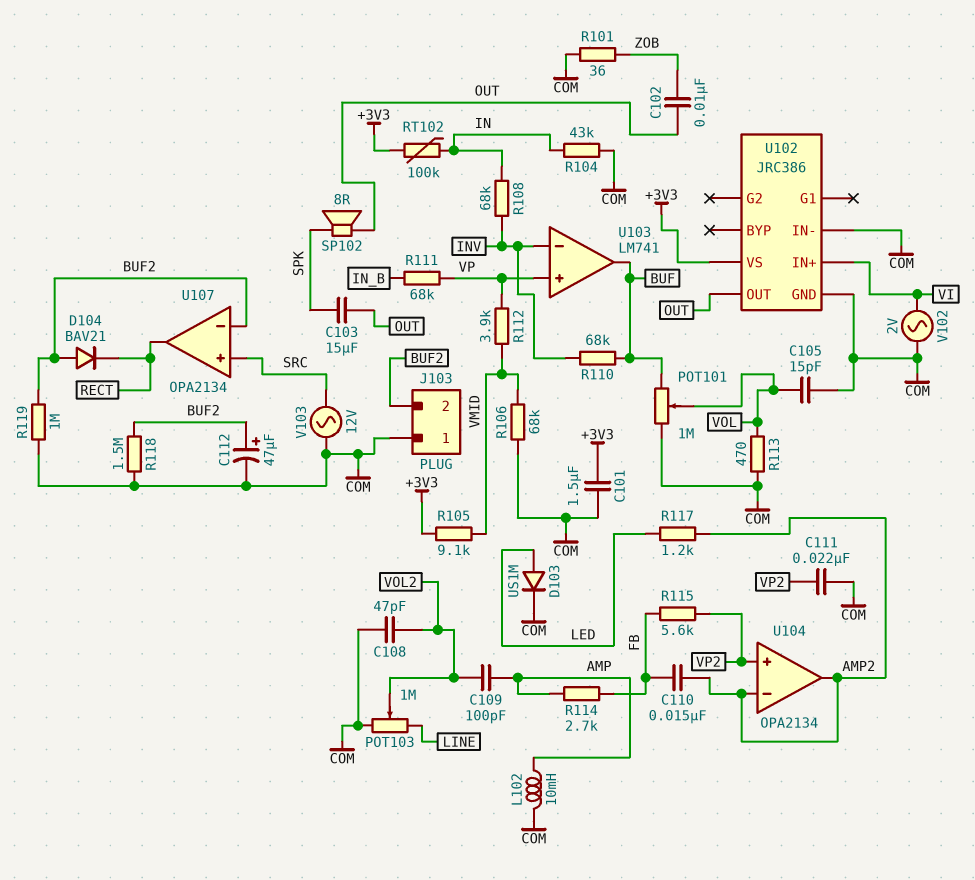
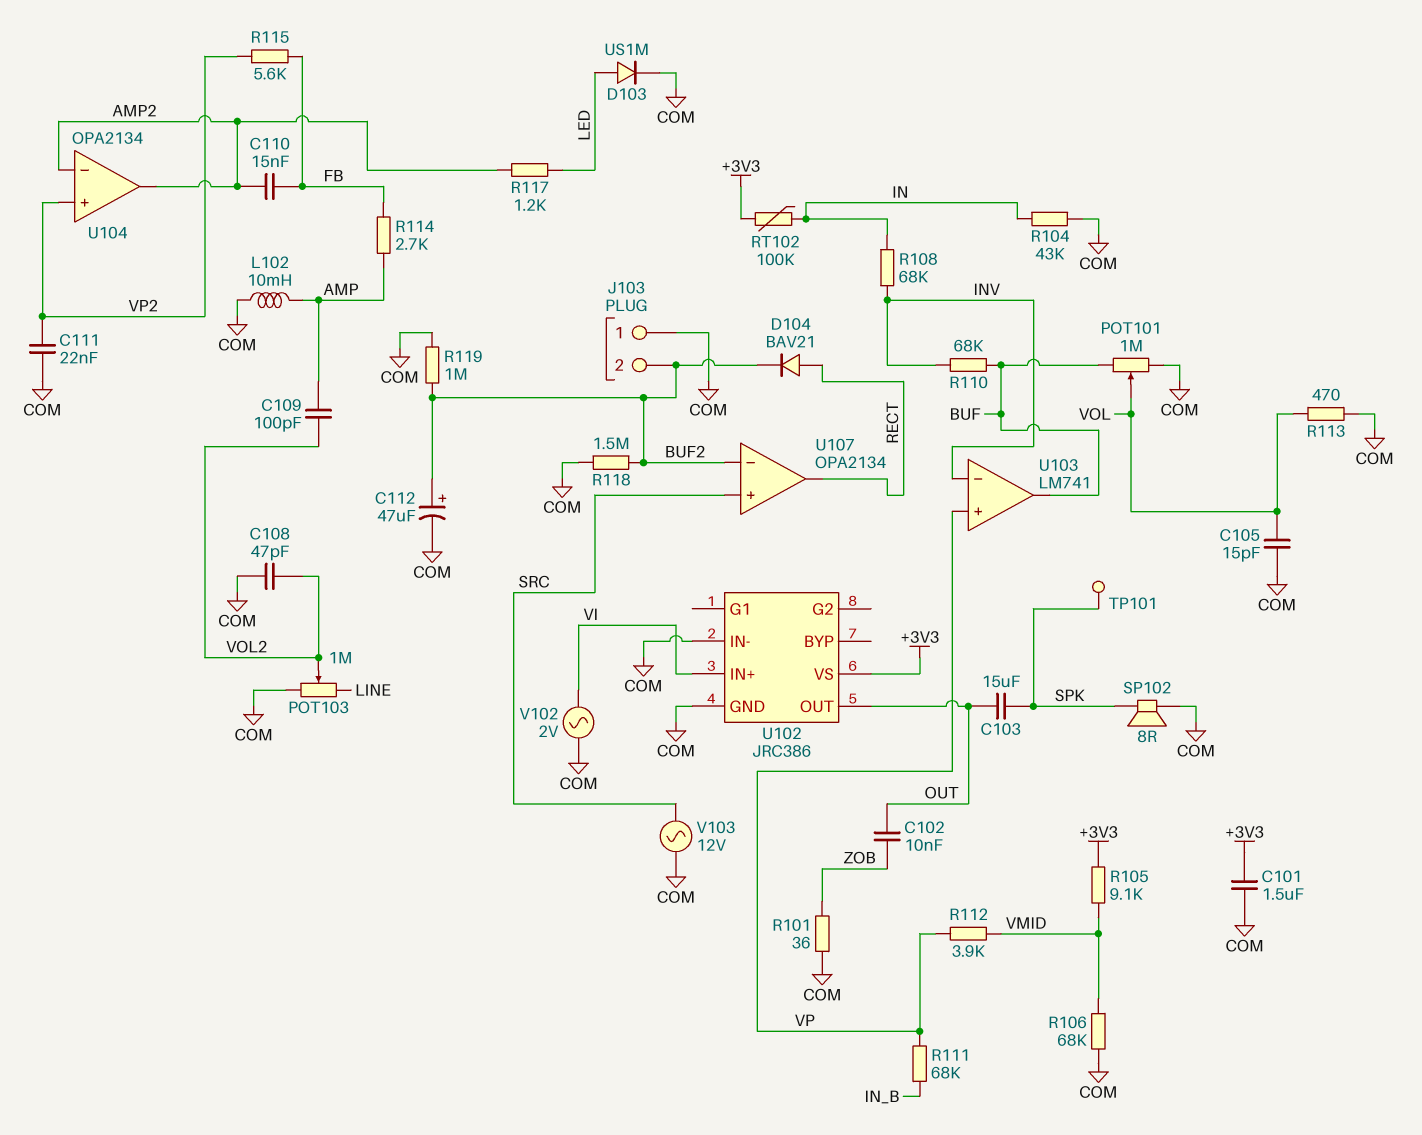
D104: diode BAV21 (A BUF2, K RECT) -> diode BAV21 (A RECT, K BUF2)
SP102: speaker 8R (OUT, SPK) -> speaker 8R (COM, SPK)
TP101: none -> test point (SPK)

